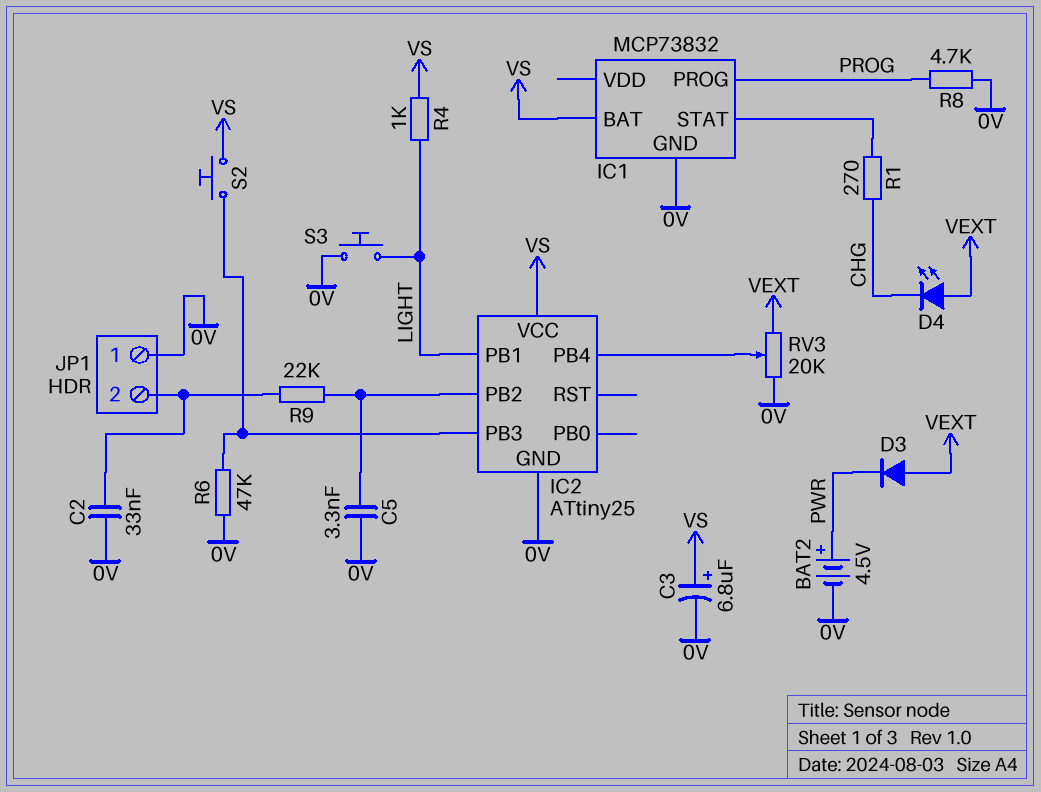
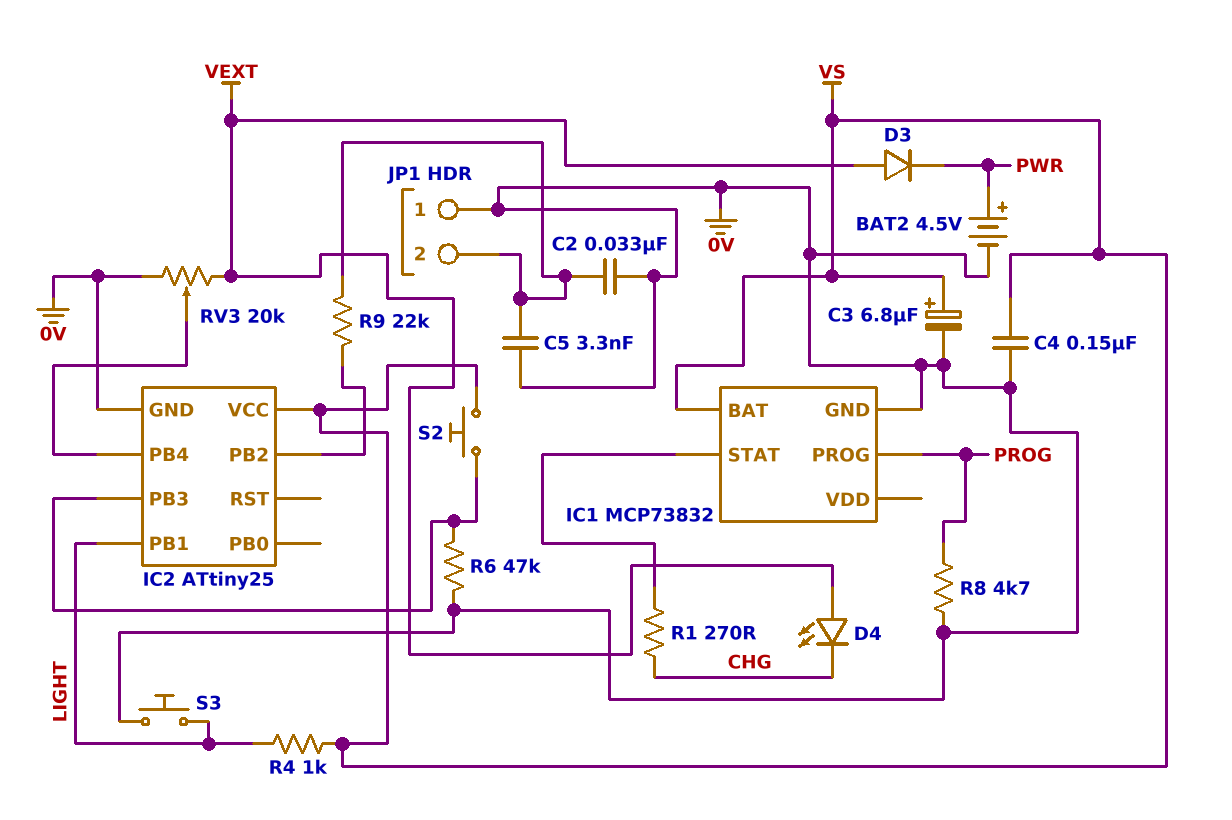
C4: none -> 150nF (0V, VS)
C5: 3.3nF (0V, IC2/PB2) -> 3.3nF (0V, JP1/2)

